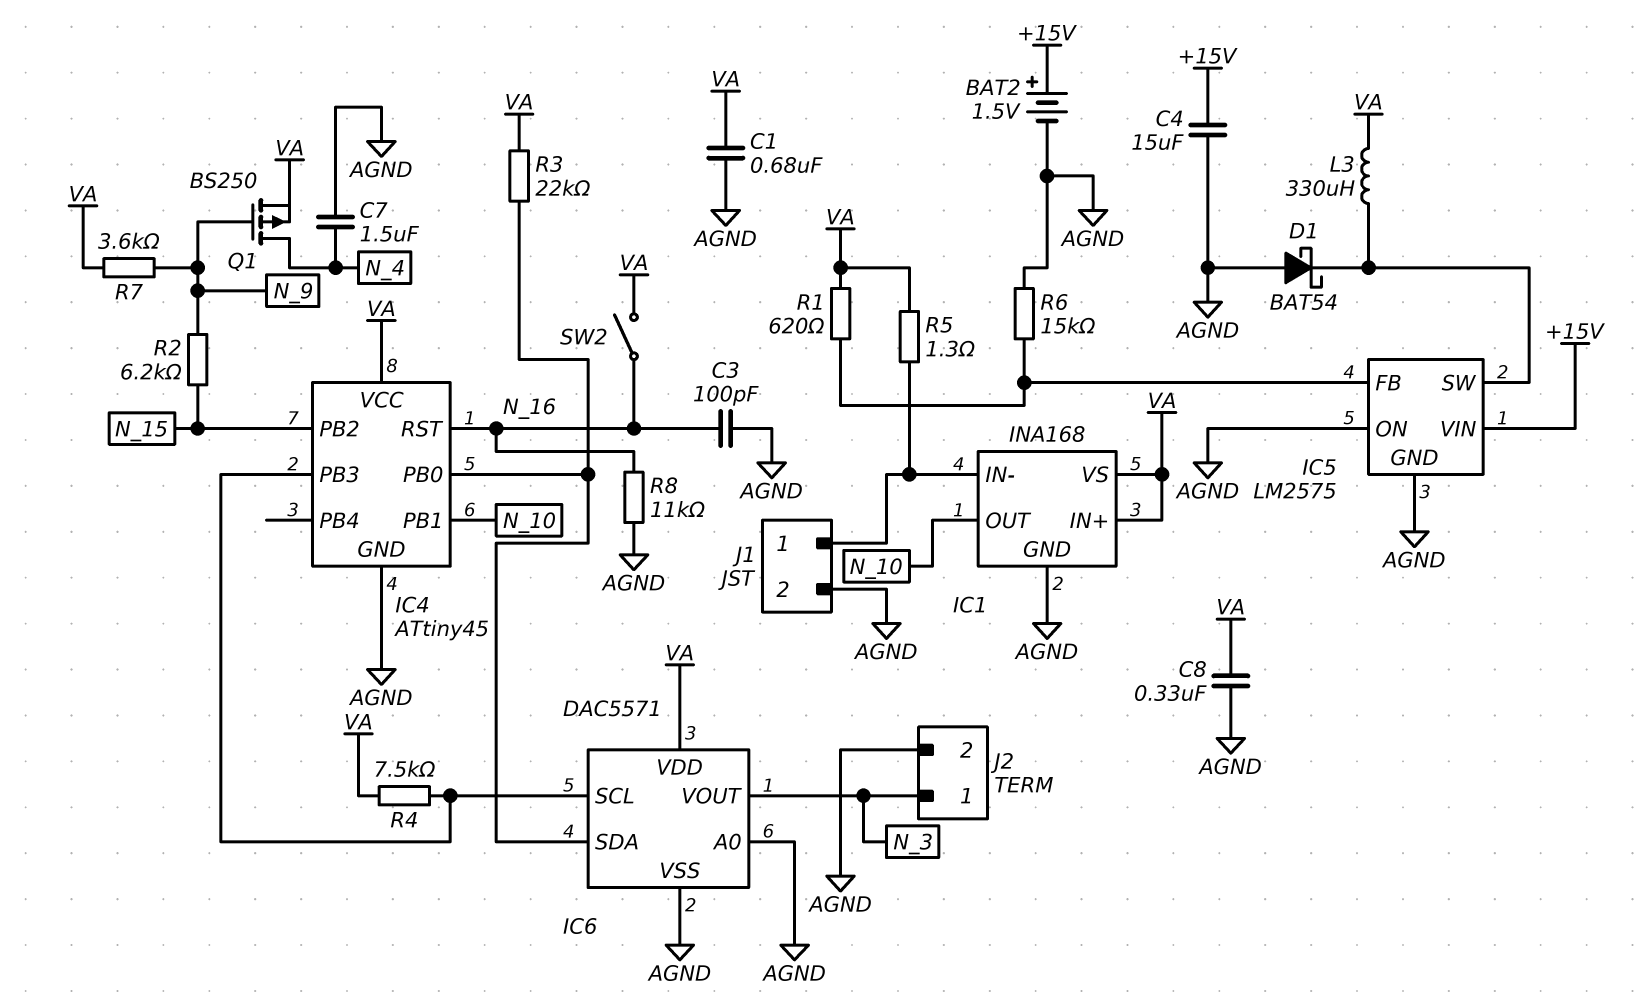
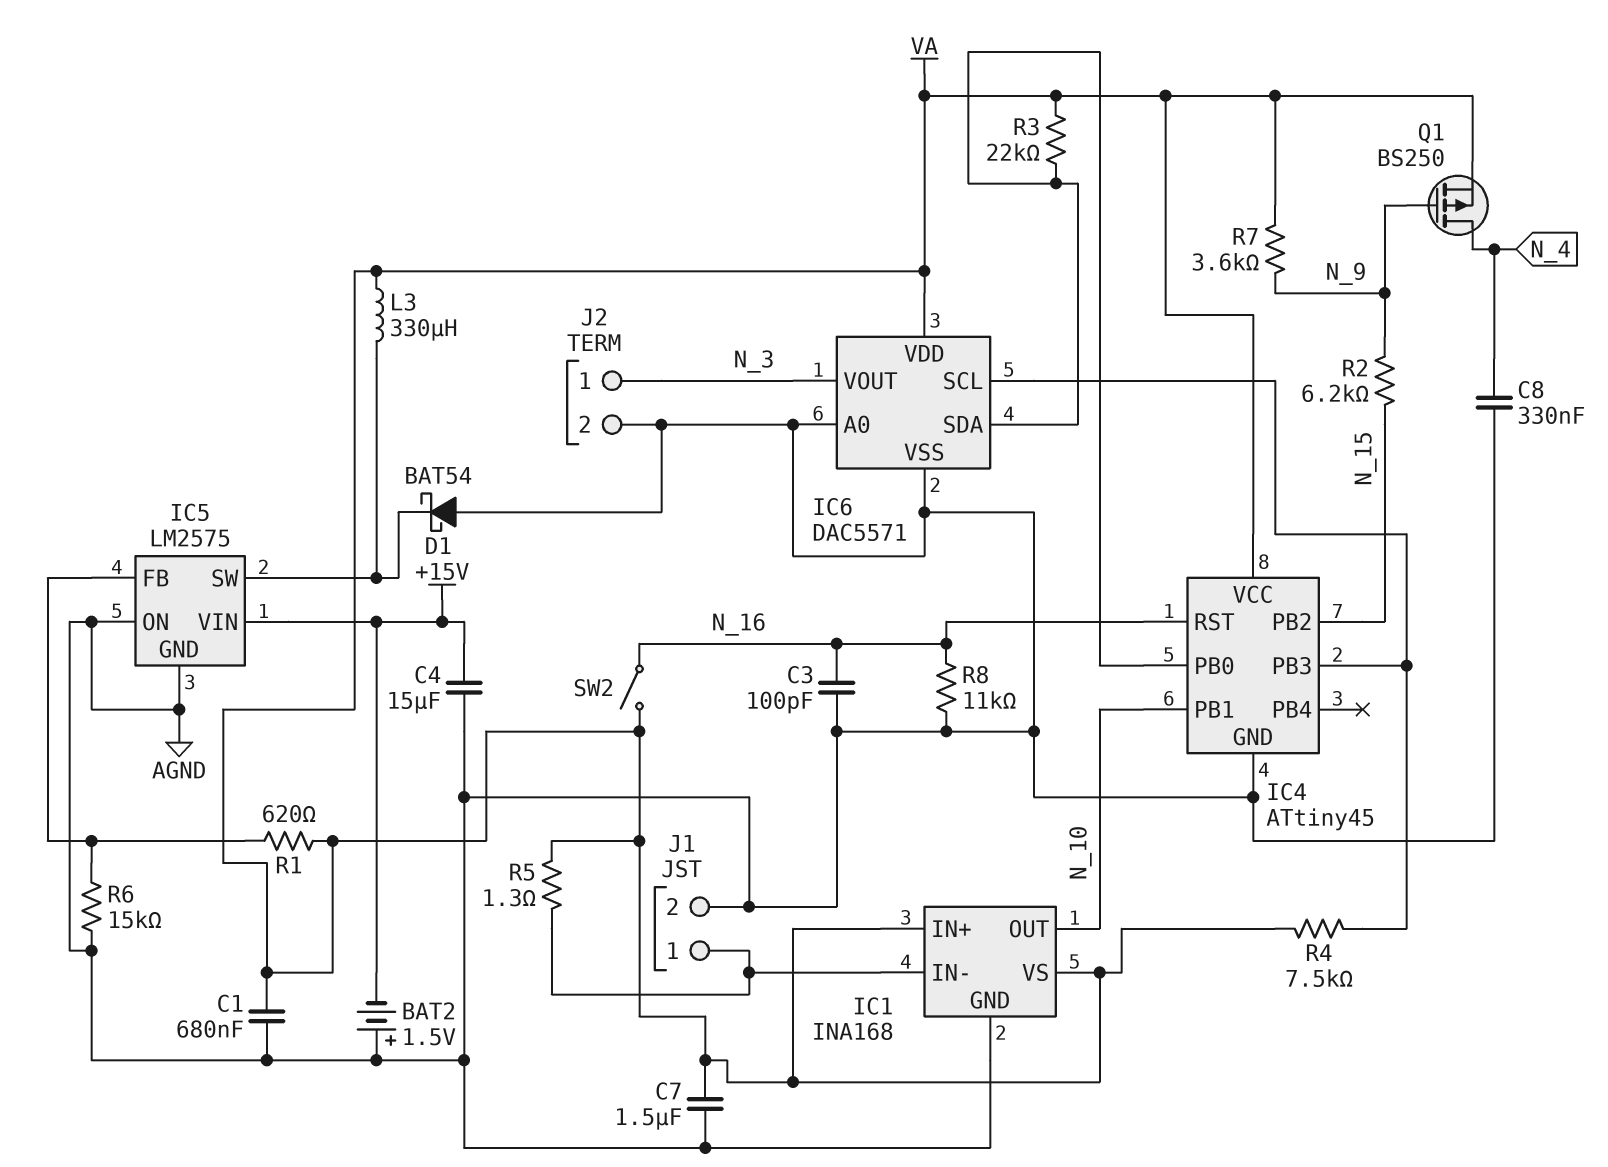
BAT2: 1.5V (plus +15V, minus AGND) -> 1.5V (plus AGND, minus +15V)
C7: 1.5uF (AGND, N_4) -> 1.5uF (AGND, VA)
C8: 330nF (AGND, VA) -> 330nF (AGND, N_4)

